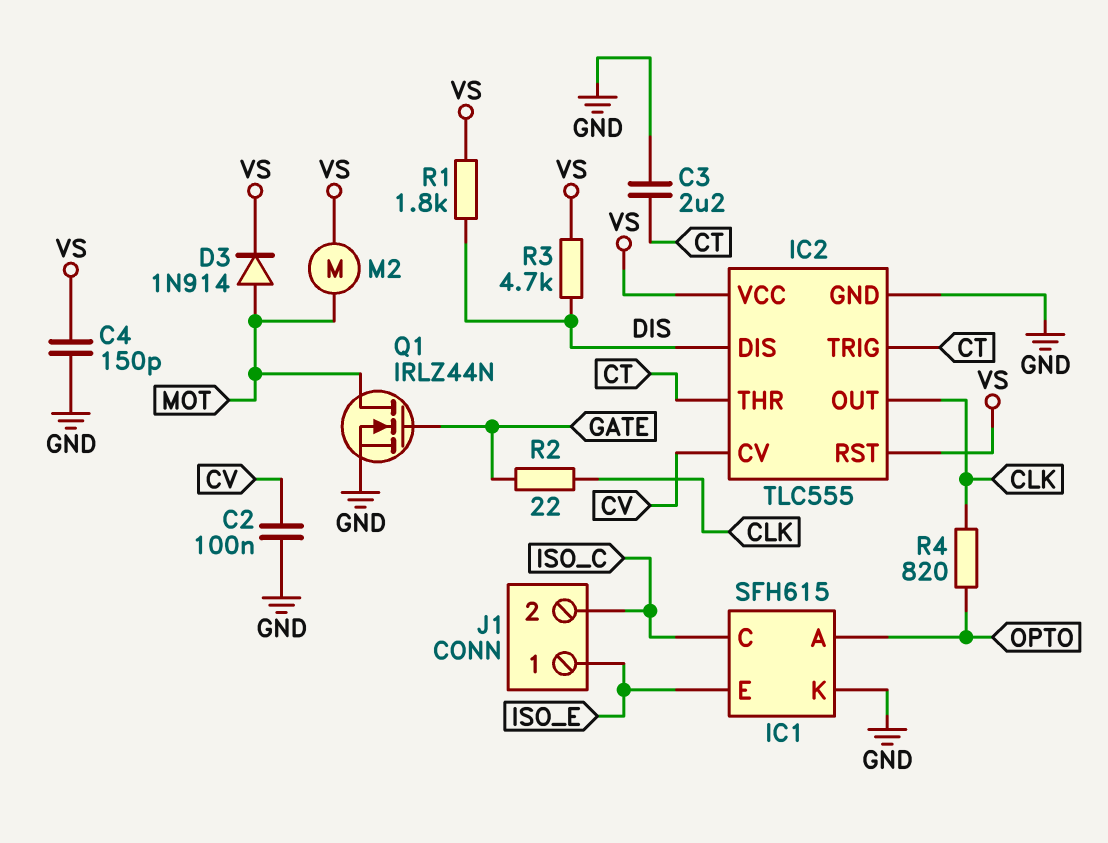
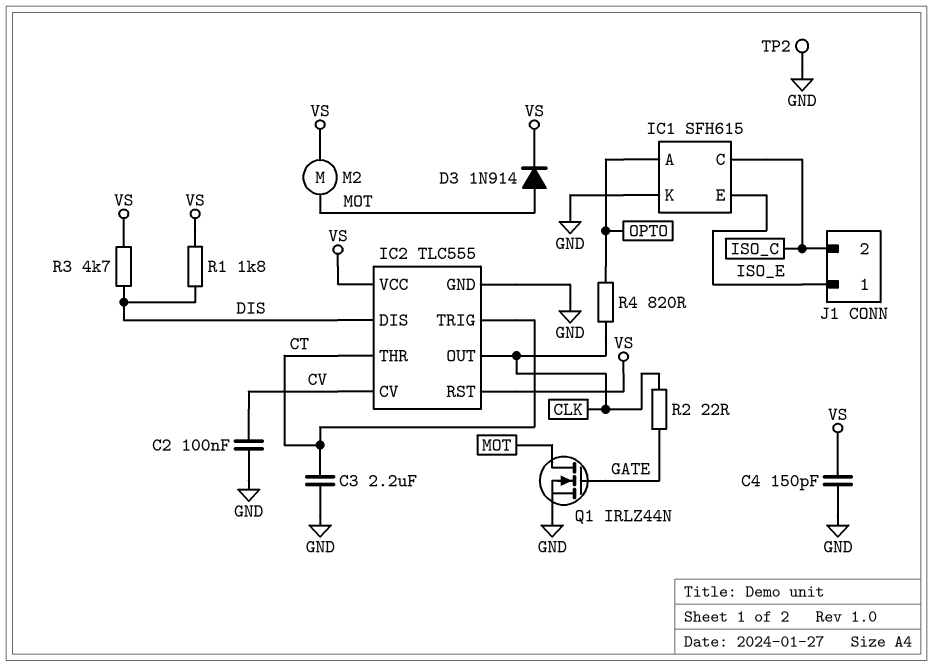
TP2: none -> test point (GND)

